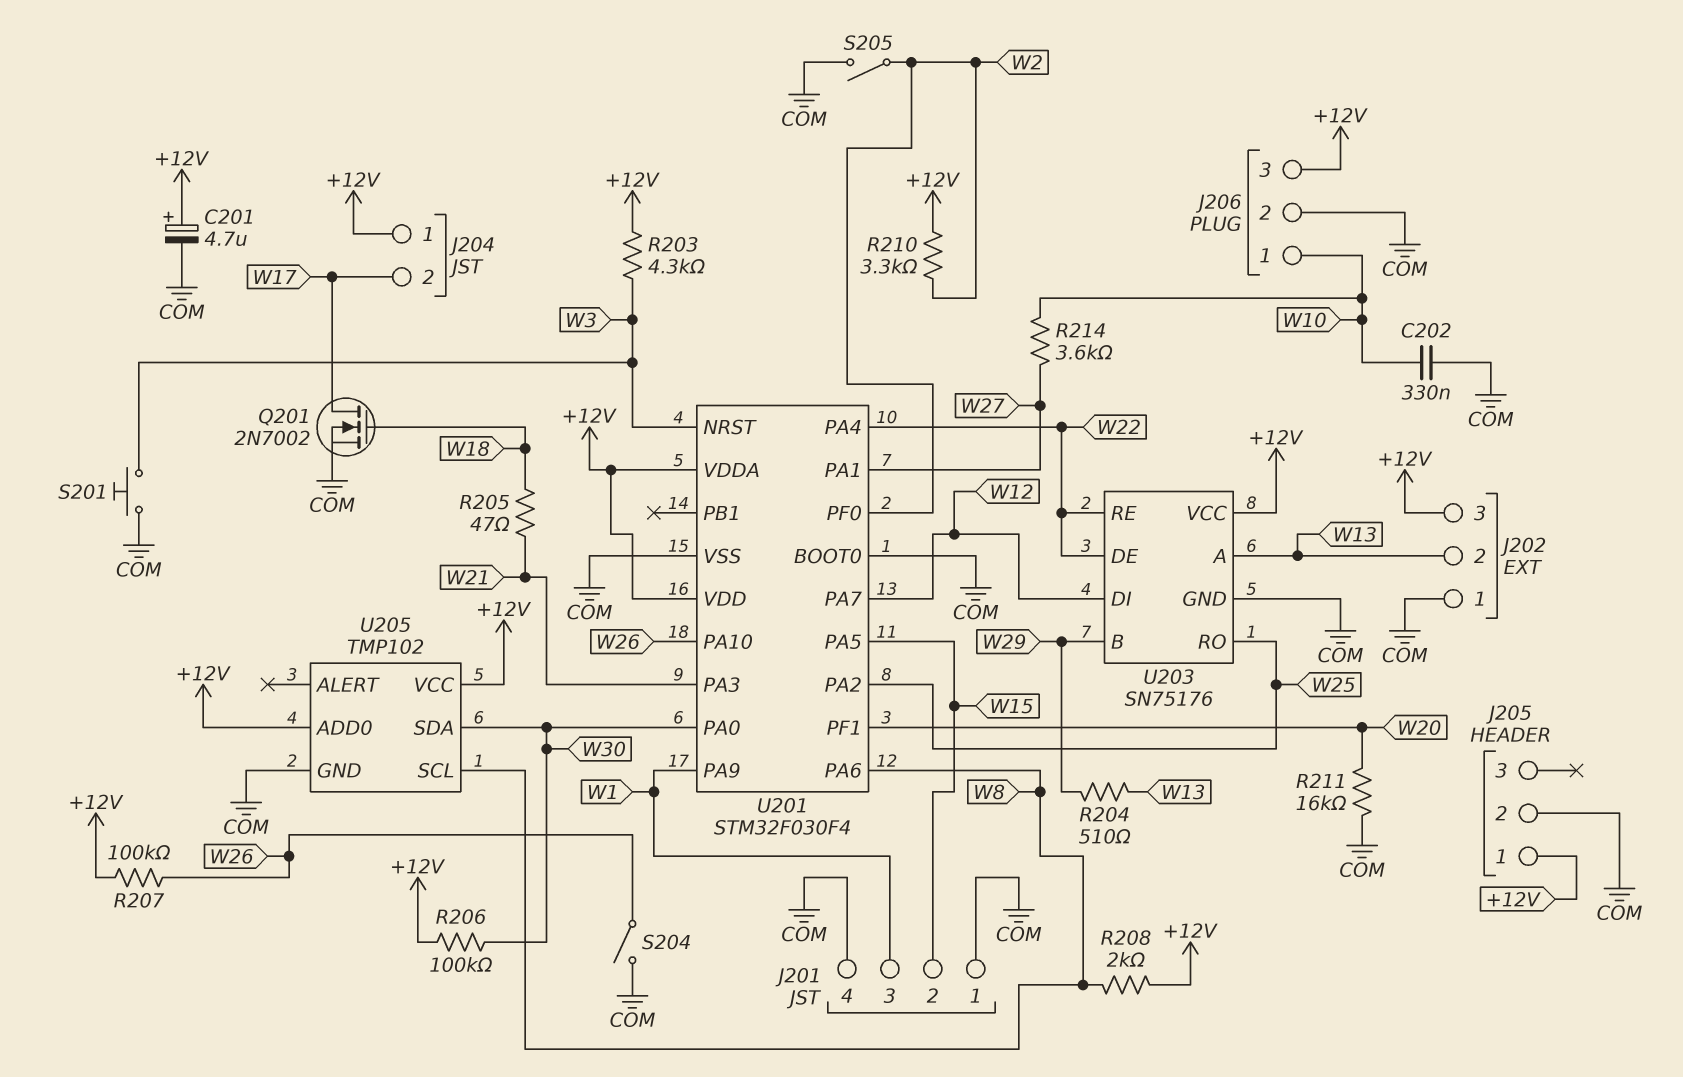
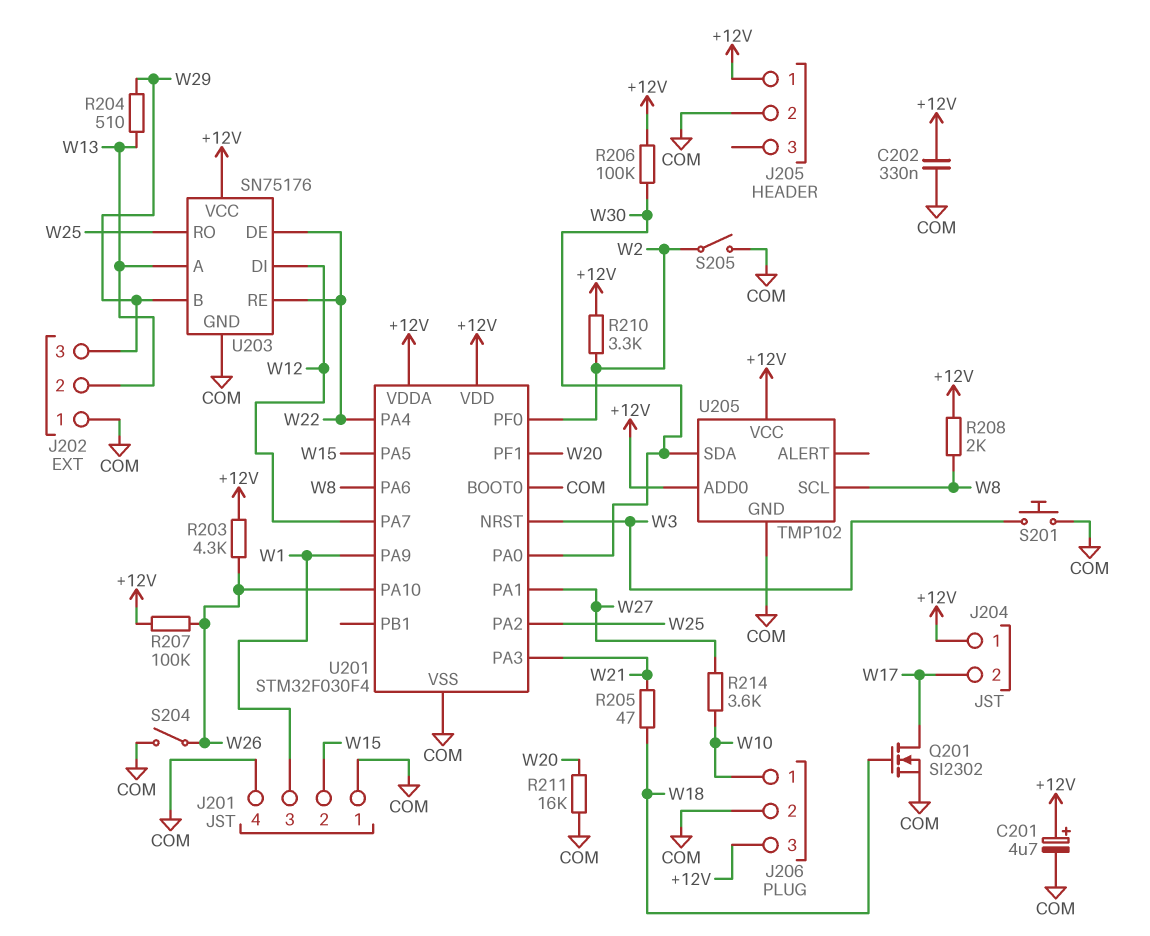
C202: 330nF (COM, W10) -> 330nF (+12V, COM)
J202 pin 3: +12V -> W29
Q201: NMOS 2N7002 (G W18, D W17, S COM) -> NMOS SI2302 (G W18, D W17, S COM)
R203: 4.3k (+12V, W3) -> 4.3k (+12V, W26)

